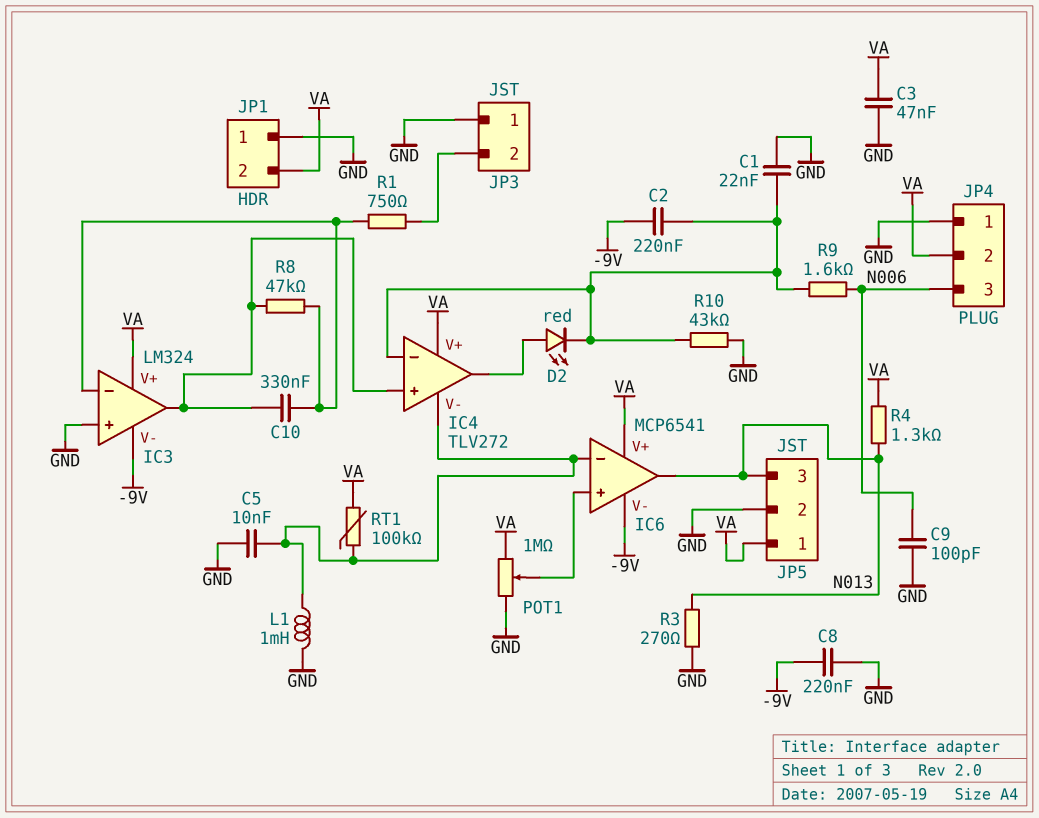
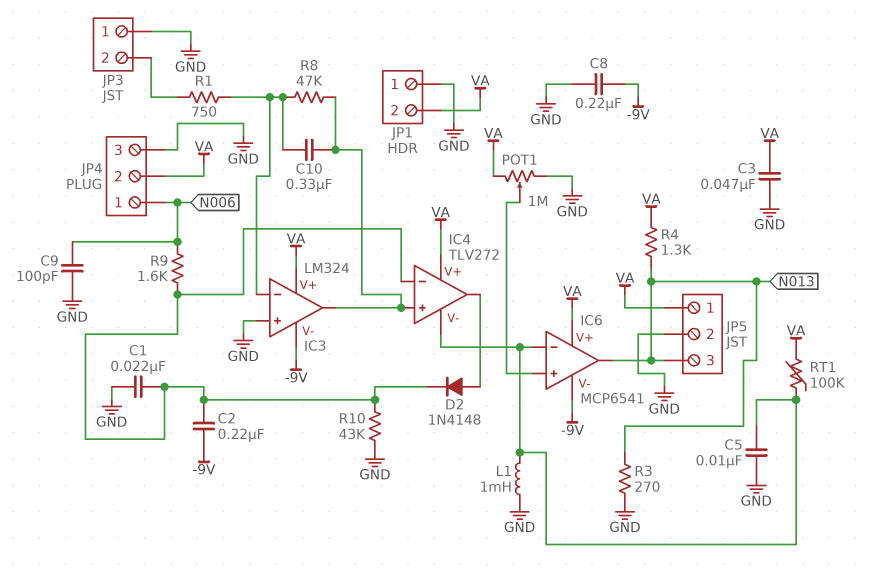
D2: LED red (A IC4/out, K IC4/in-) -> diode 1N4148 (A IC4/out, K IC4/in-)
JP4 pin 1: GND -> N006
JP4 pin 3: N006 -> GND

